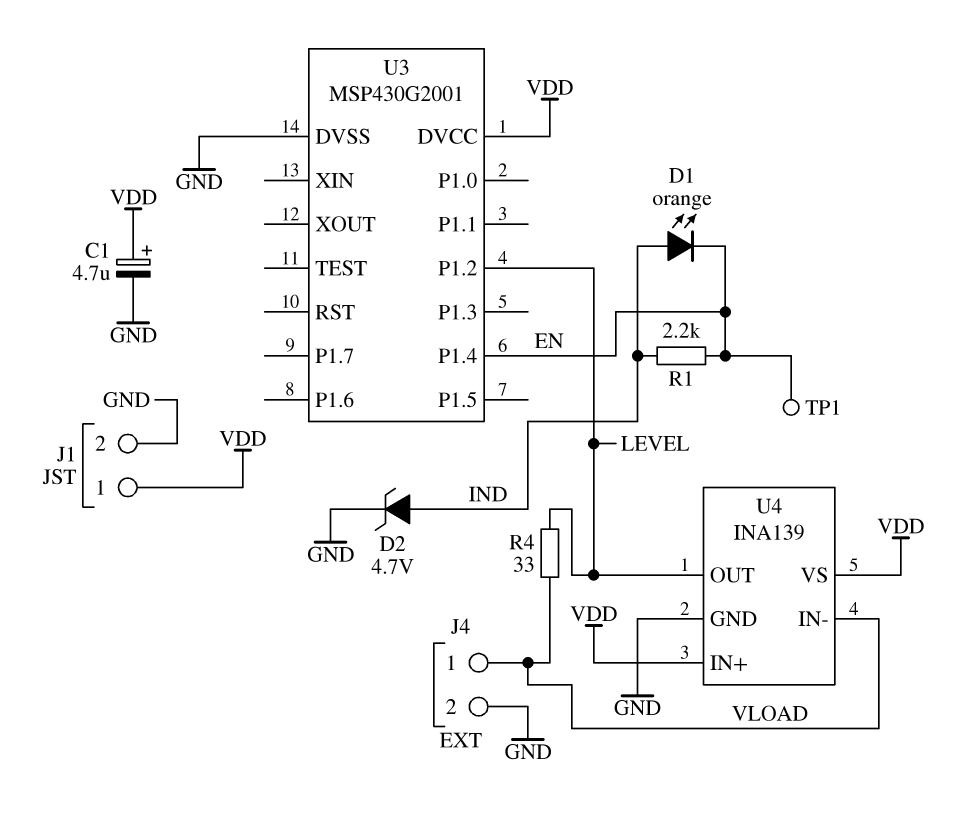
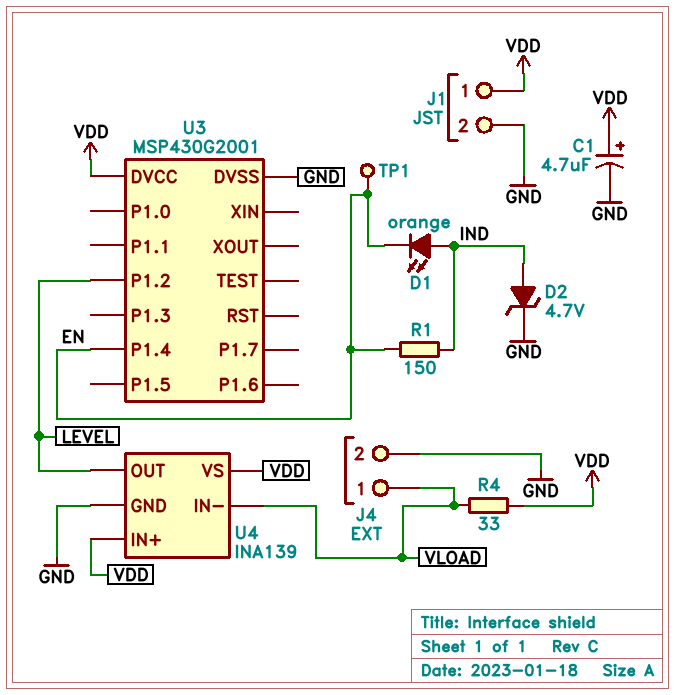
R1: 2.2k (EN, IND) -> 150 (EN, IND)
R4: 33 (LEVEL, VLOAD) -> 33 (VDD, VLOAD)

